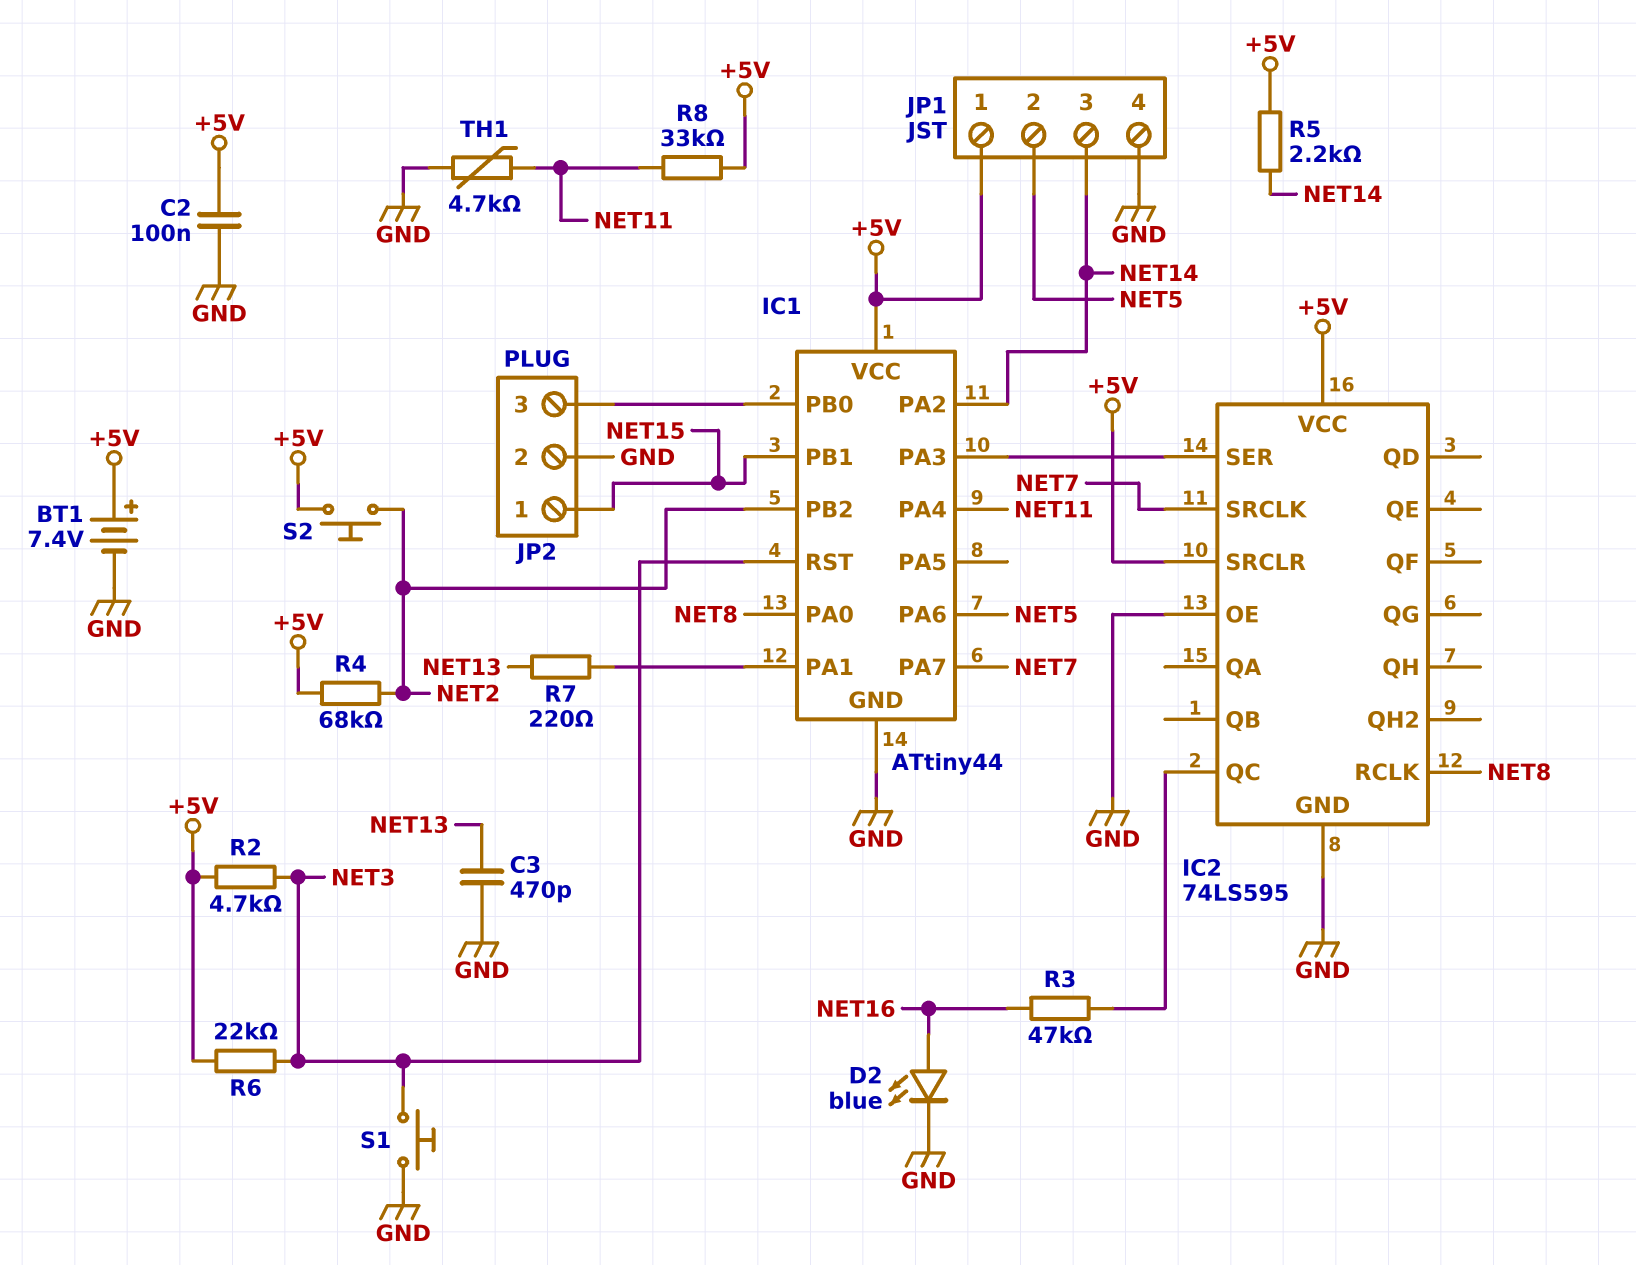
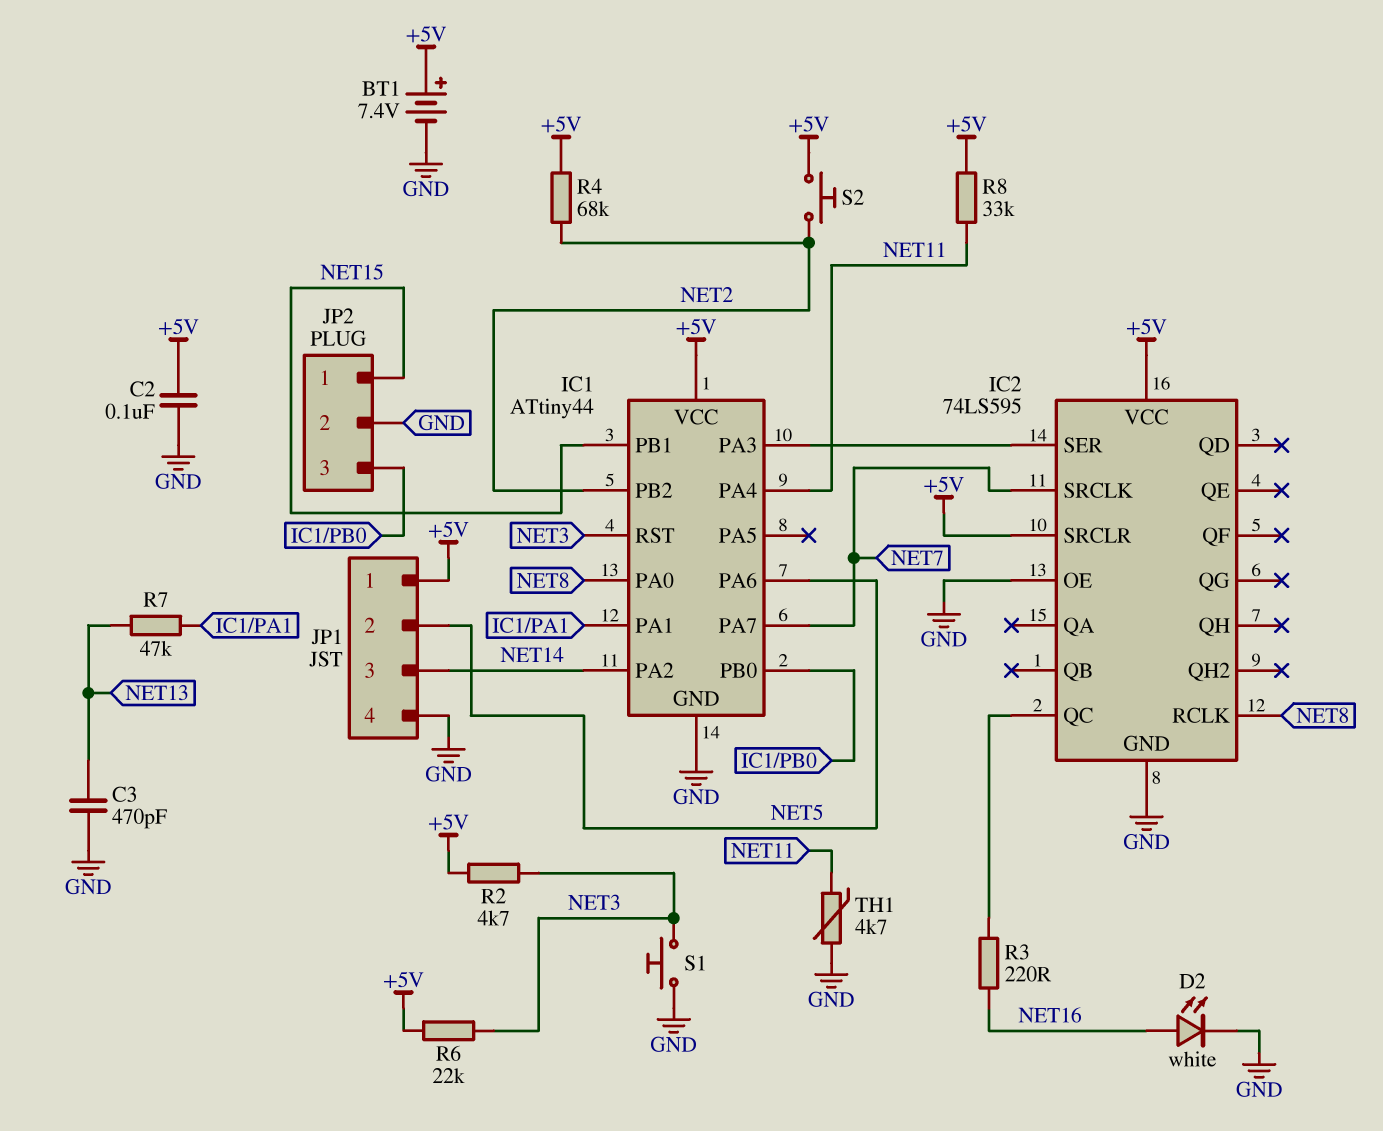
D2: LED blue (A NET16, K GND) -> LED white (A NET16, K GND)
R3: 47k (IC2/QC, NET16) -> 220 (IC2/QC, NET16)
R5: 2.2k (+5V, NET14) -> none
R7: 220 (IC1/PA1, NET13) -> 47k (IC1/PA1, NET13)

